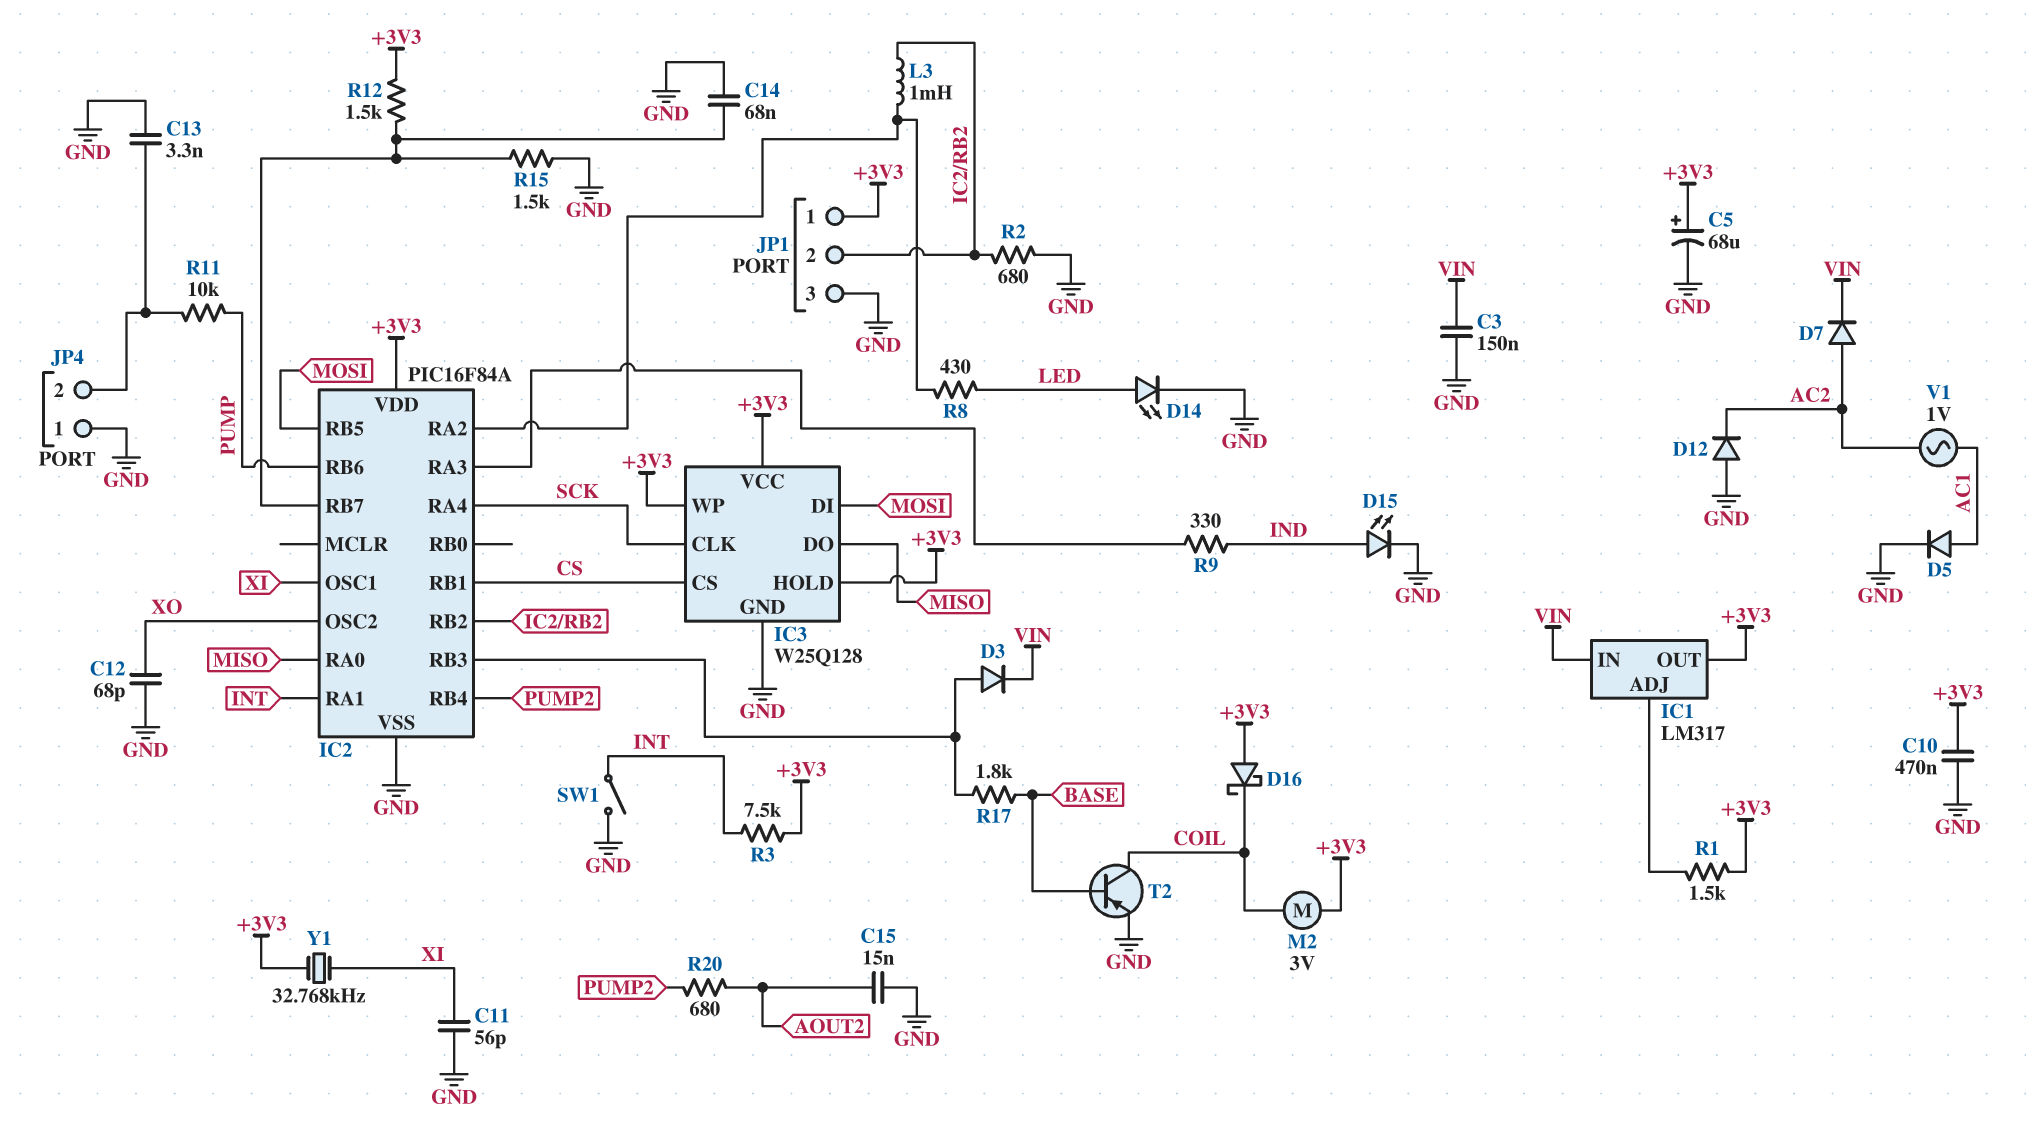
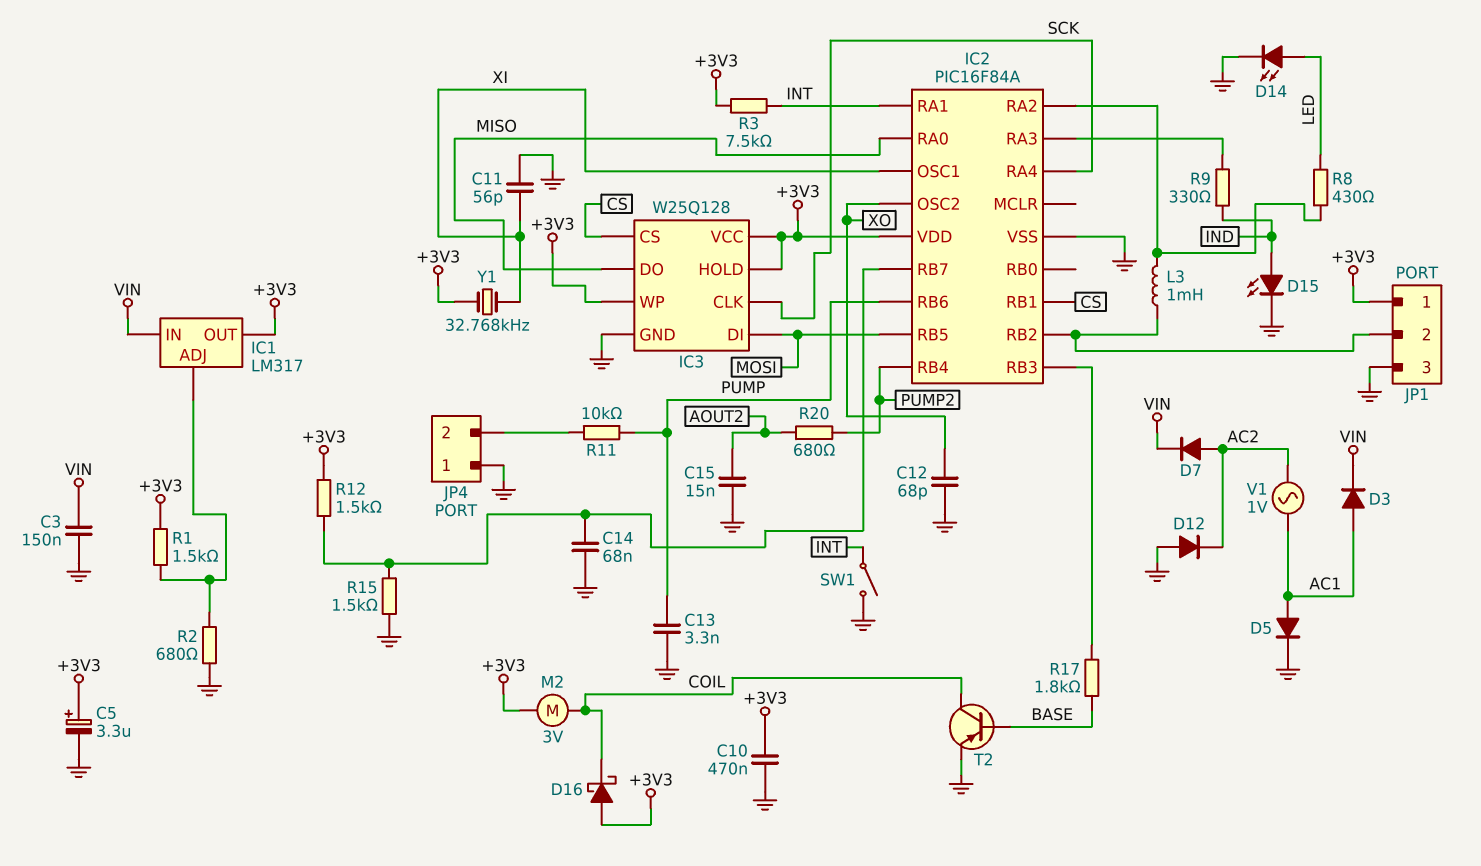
C5: 68uF (plus +3V3, minus GND) -> 3.3uF (plus +3V3, minus GND)
C13: 3.3nF (GND, JP4/2) -> 3.3nF (GND, PUMP)
D3: diode (A IC2/RB3, K VIN) -> diode (A AC1, K VIN)
R2: 680 (GND, IC2/RB2) -> 680 (GND, IC1/ADJ)

